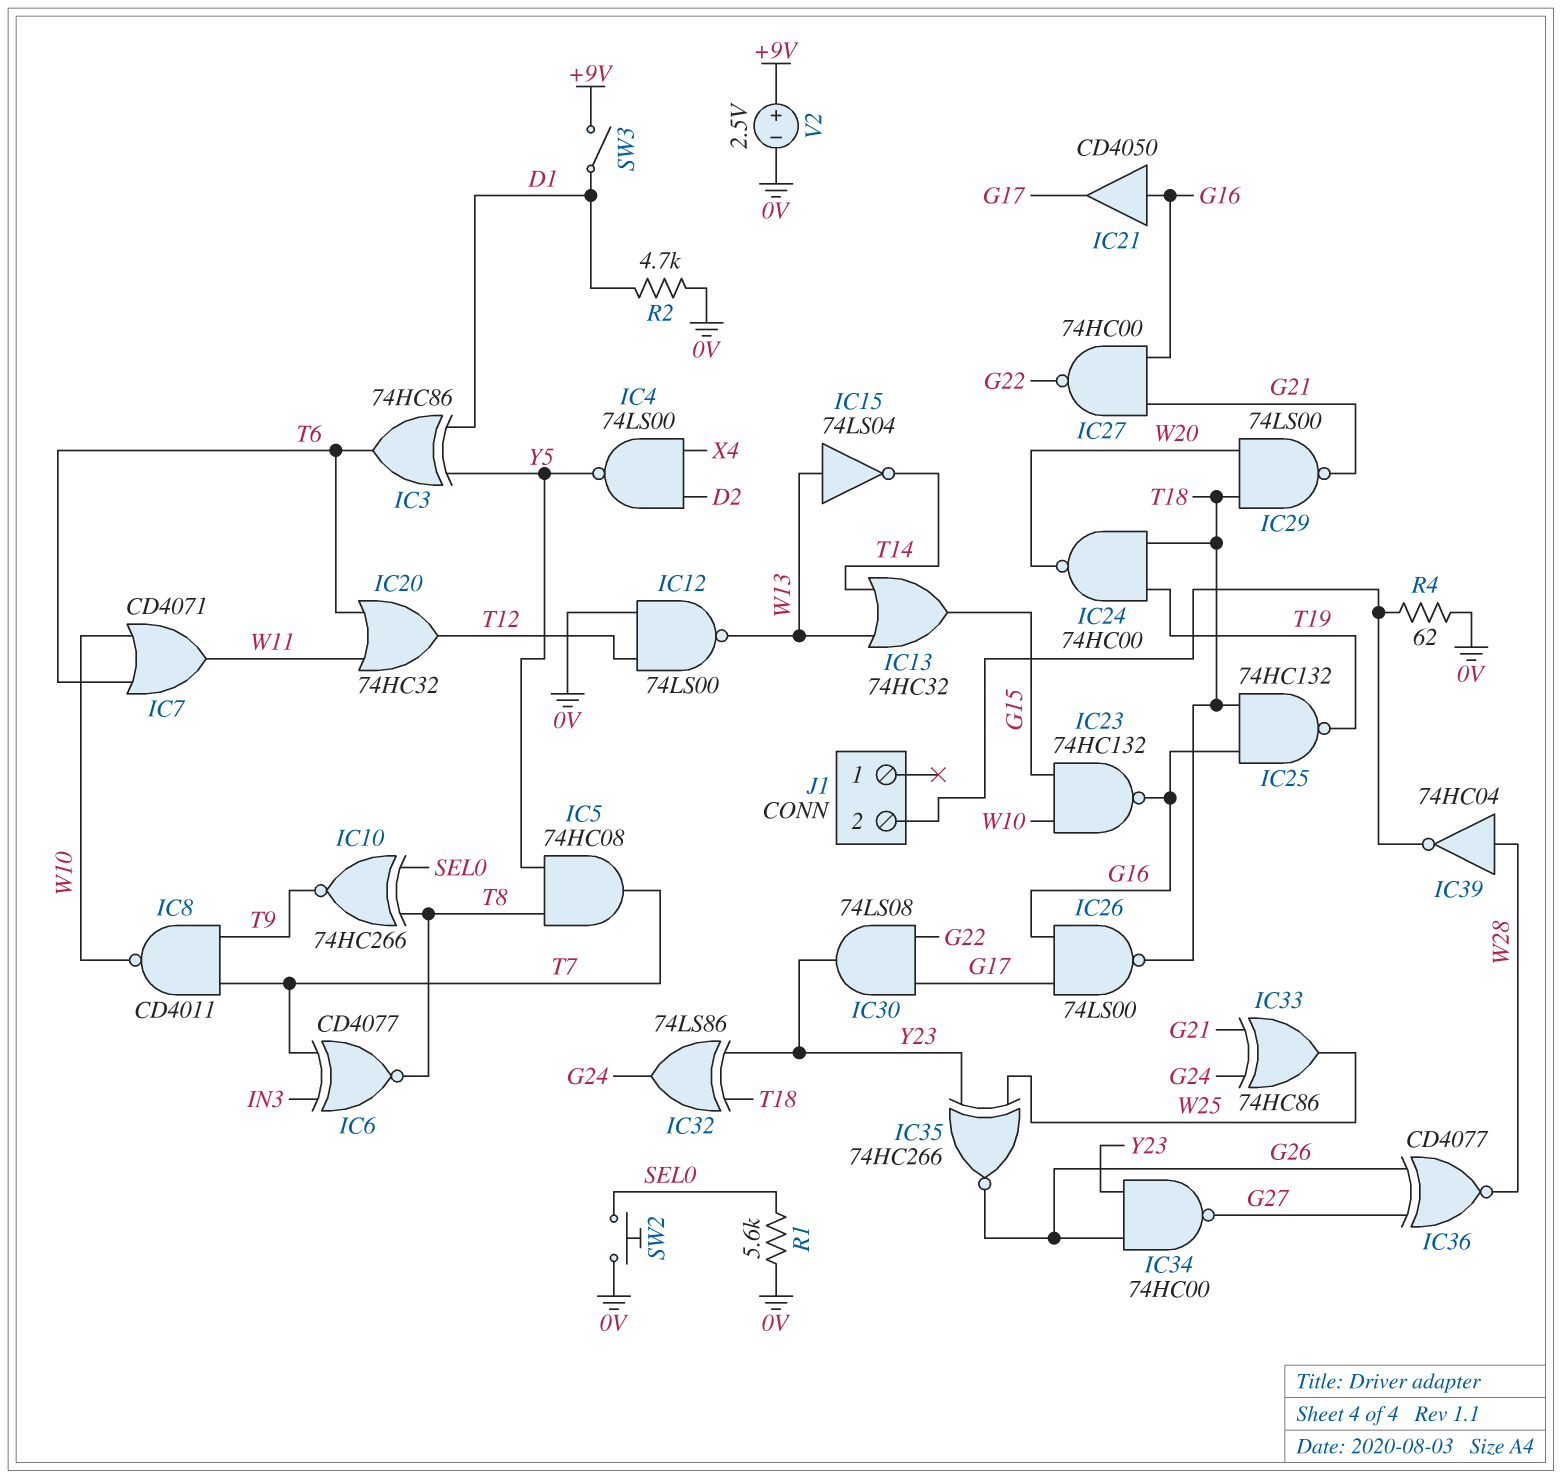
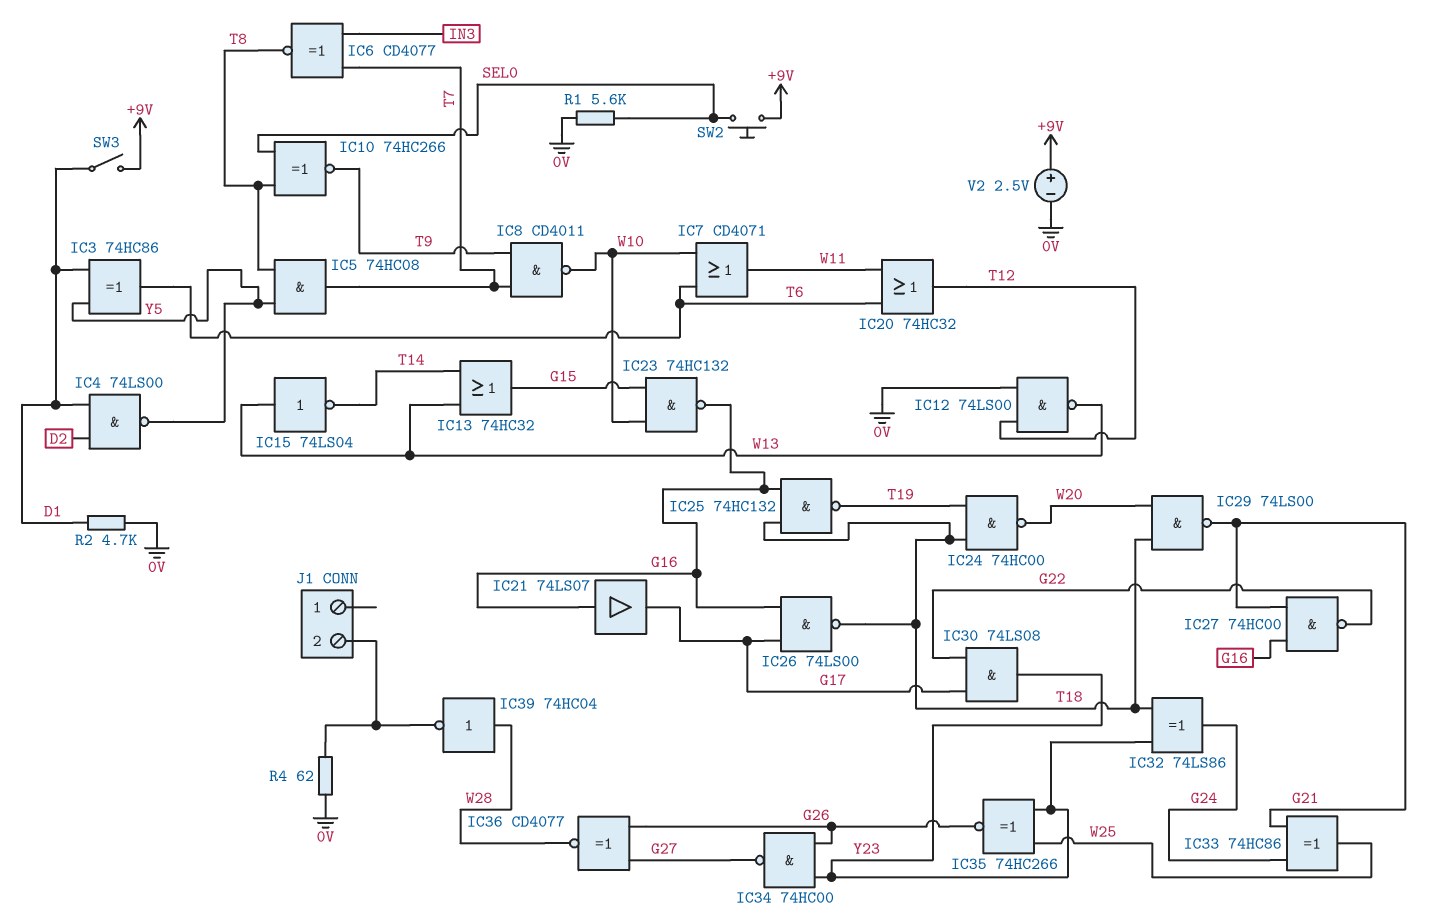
IC4: NAND 74LS00 (in D2, in X4, out Y5) -> NAND 74LS00 (in D1, in D2, out Y5)
IC21: buffer CD4050 (in G16, out G17) -> buffer 74LS07 (in G16, out G17)
SW2: button (0V, SEL0) -> button (+9V, SEL0)

